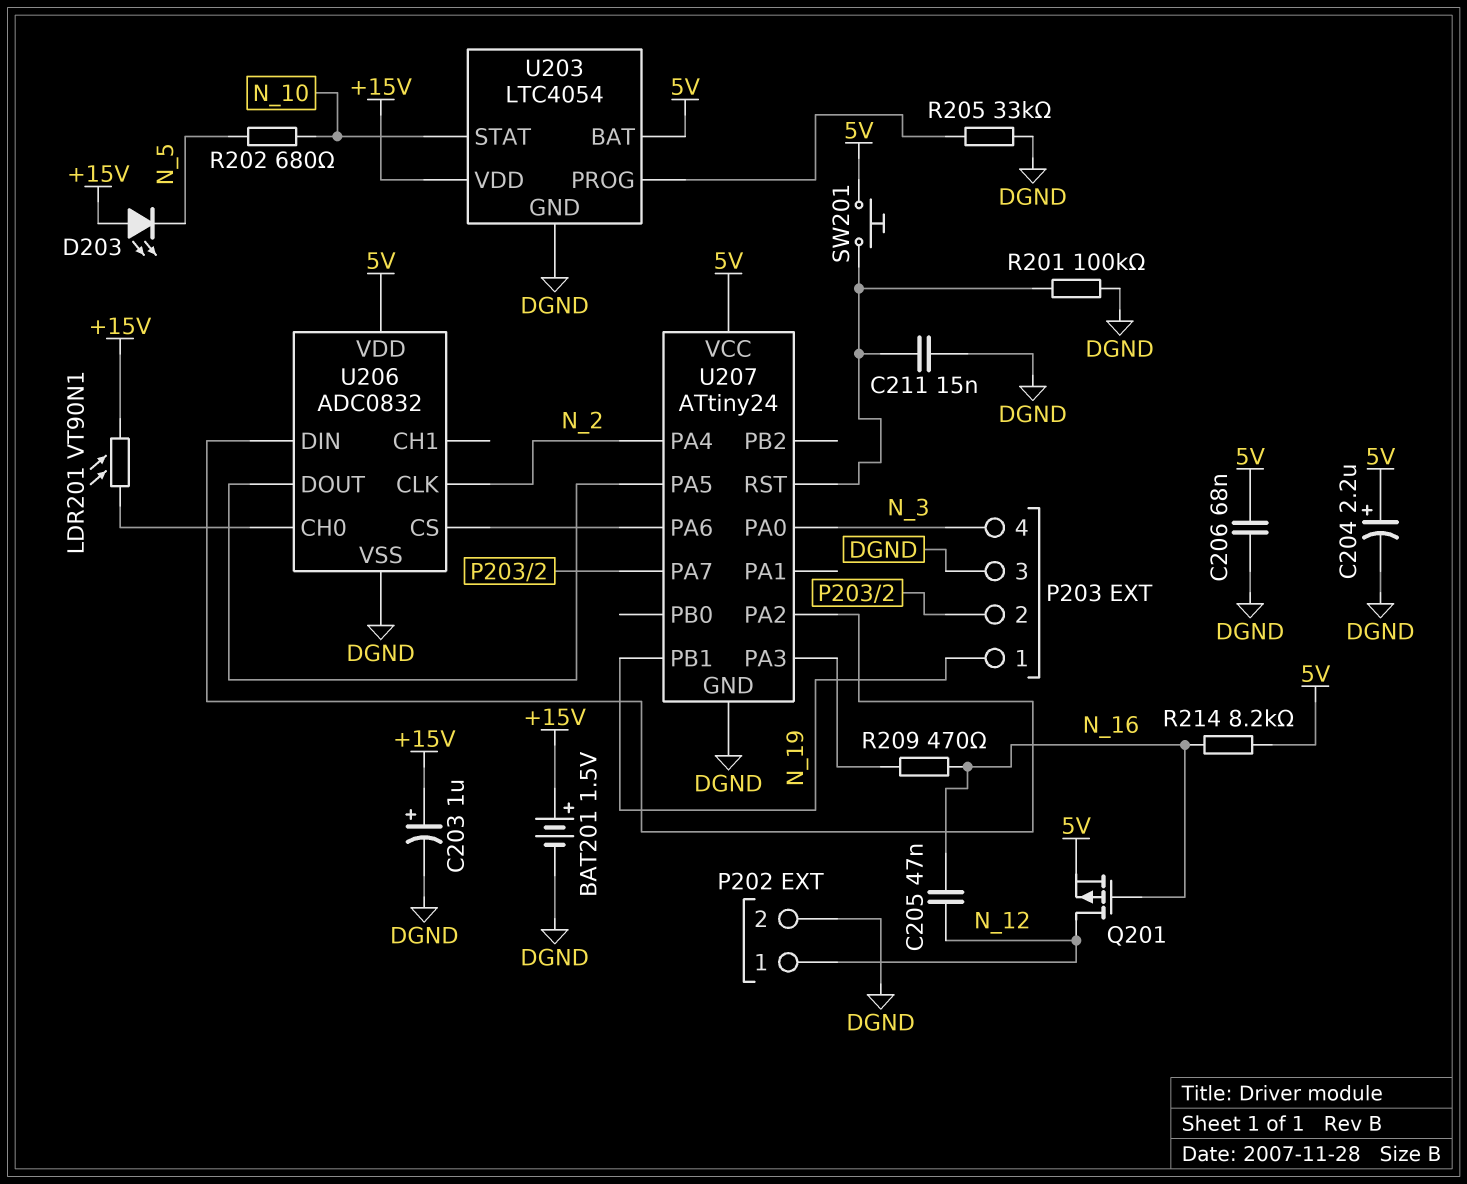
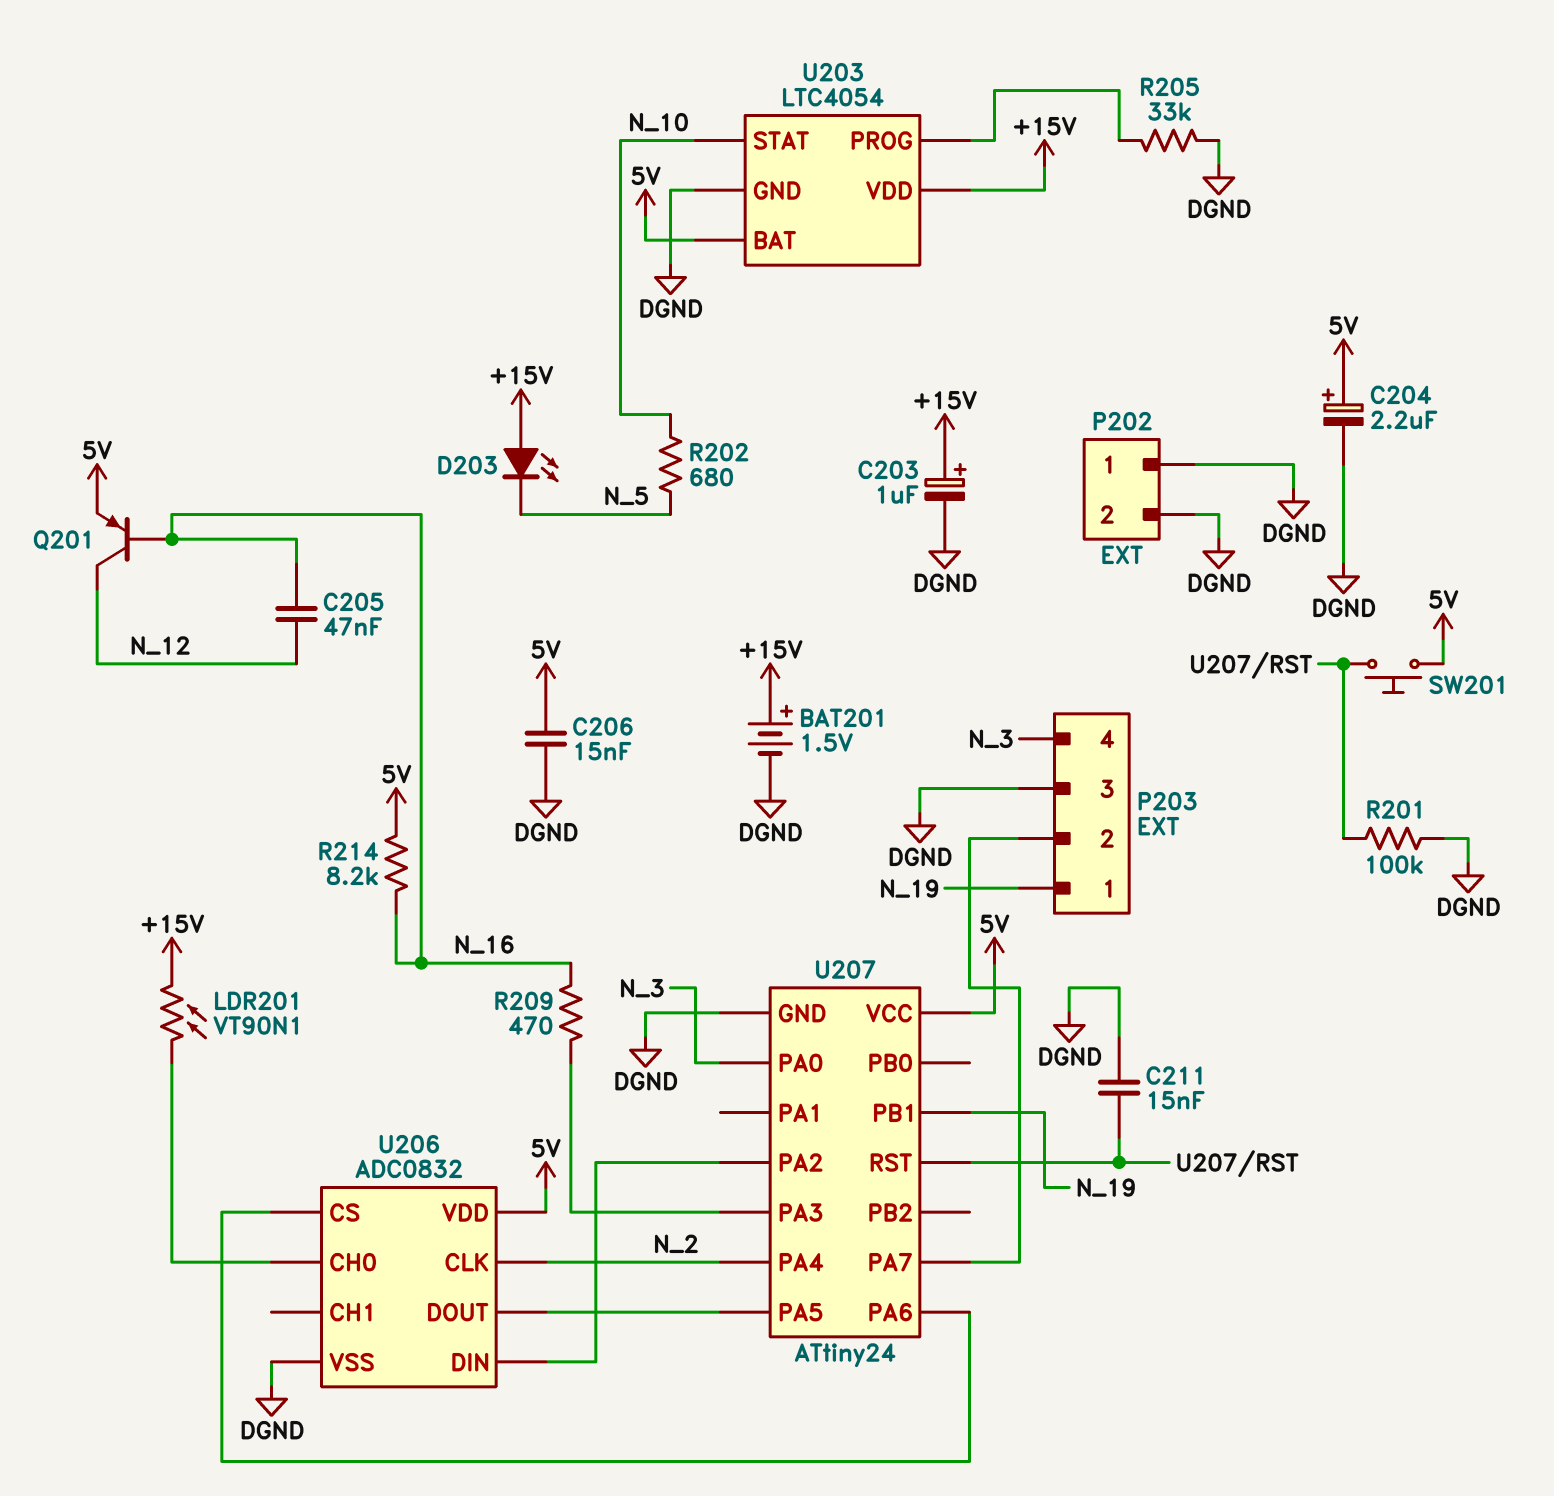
C206: 68nF (5V, DGND) -> 15nF (5V, DGND)
P202 pin 1: N_12 -> DGND
Q201: PMOS (G N_16, D N_12, S 5V) -> PNP (B N_16, C N_12, E 5V)

